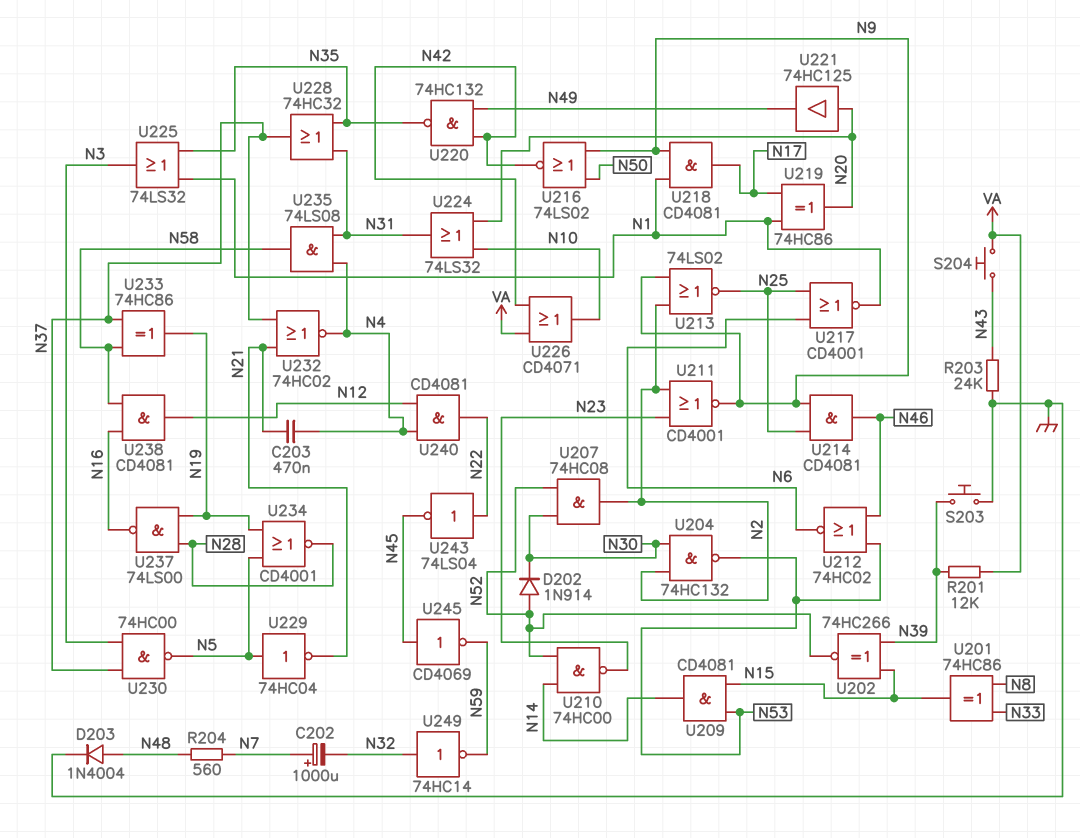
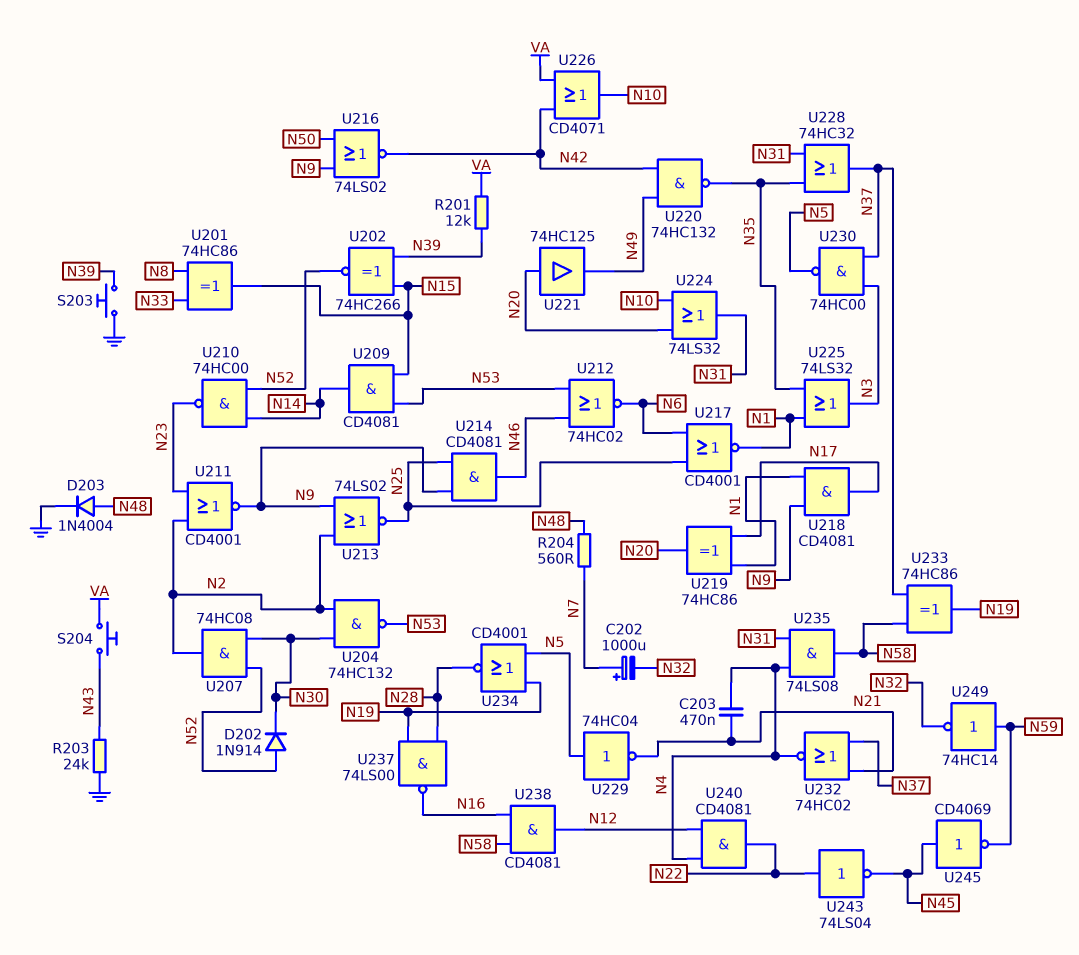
U249: NOT 74HC14 (in N32, out N59) -> NOT 74HC14 (in N59, out N32)

